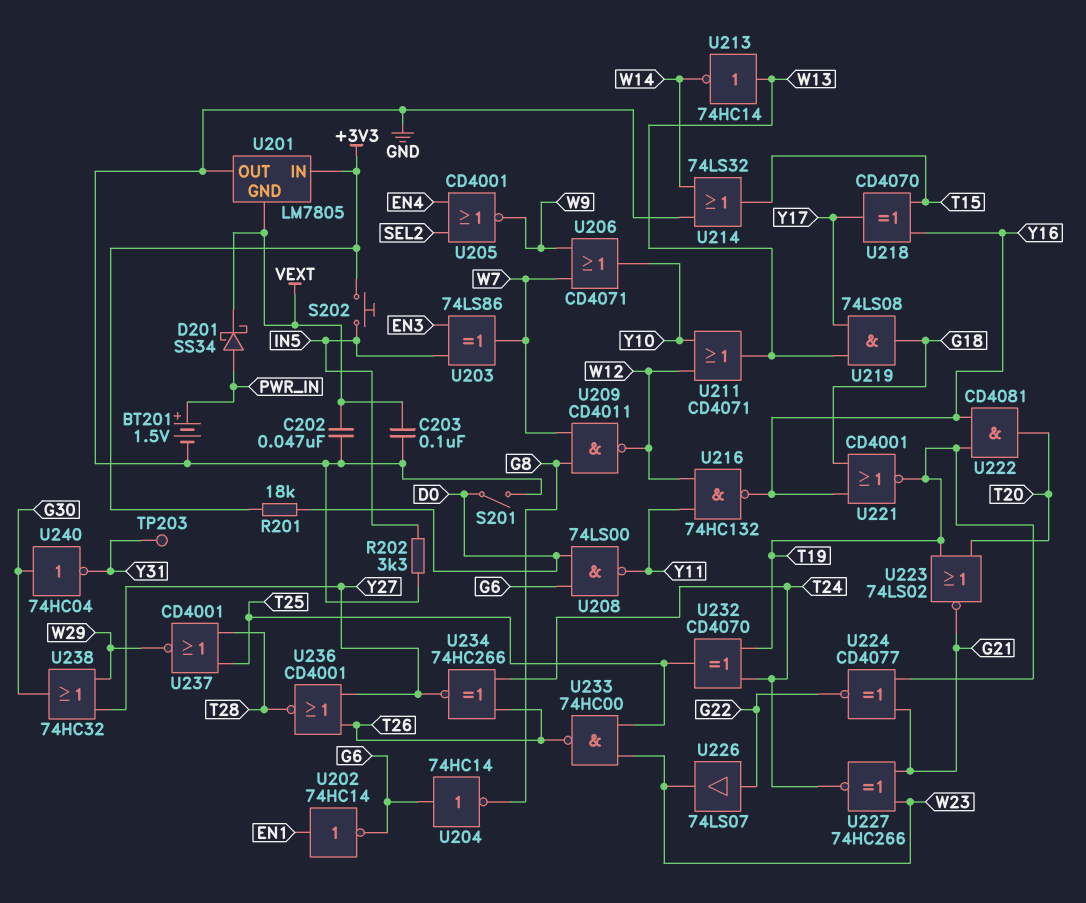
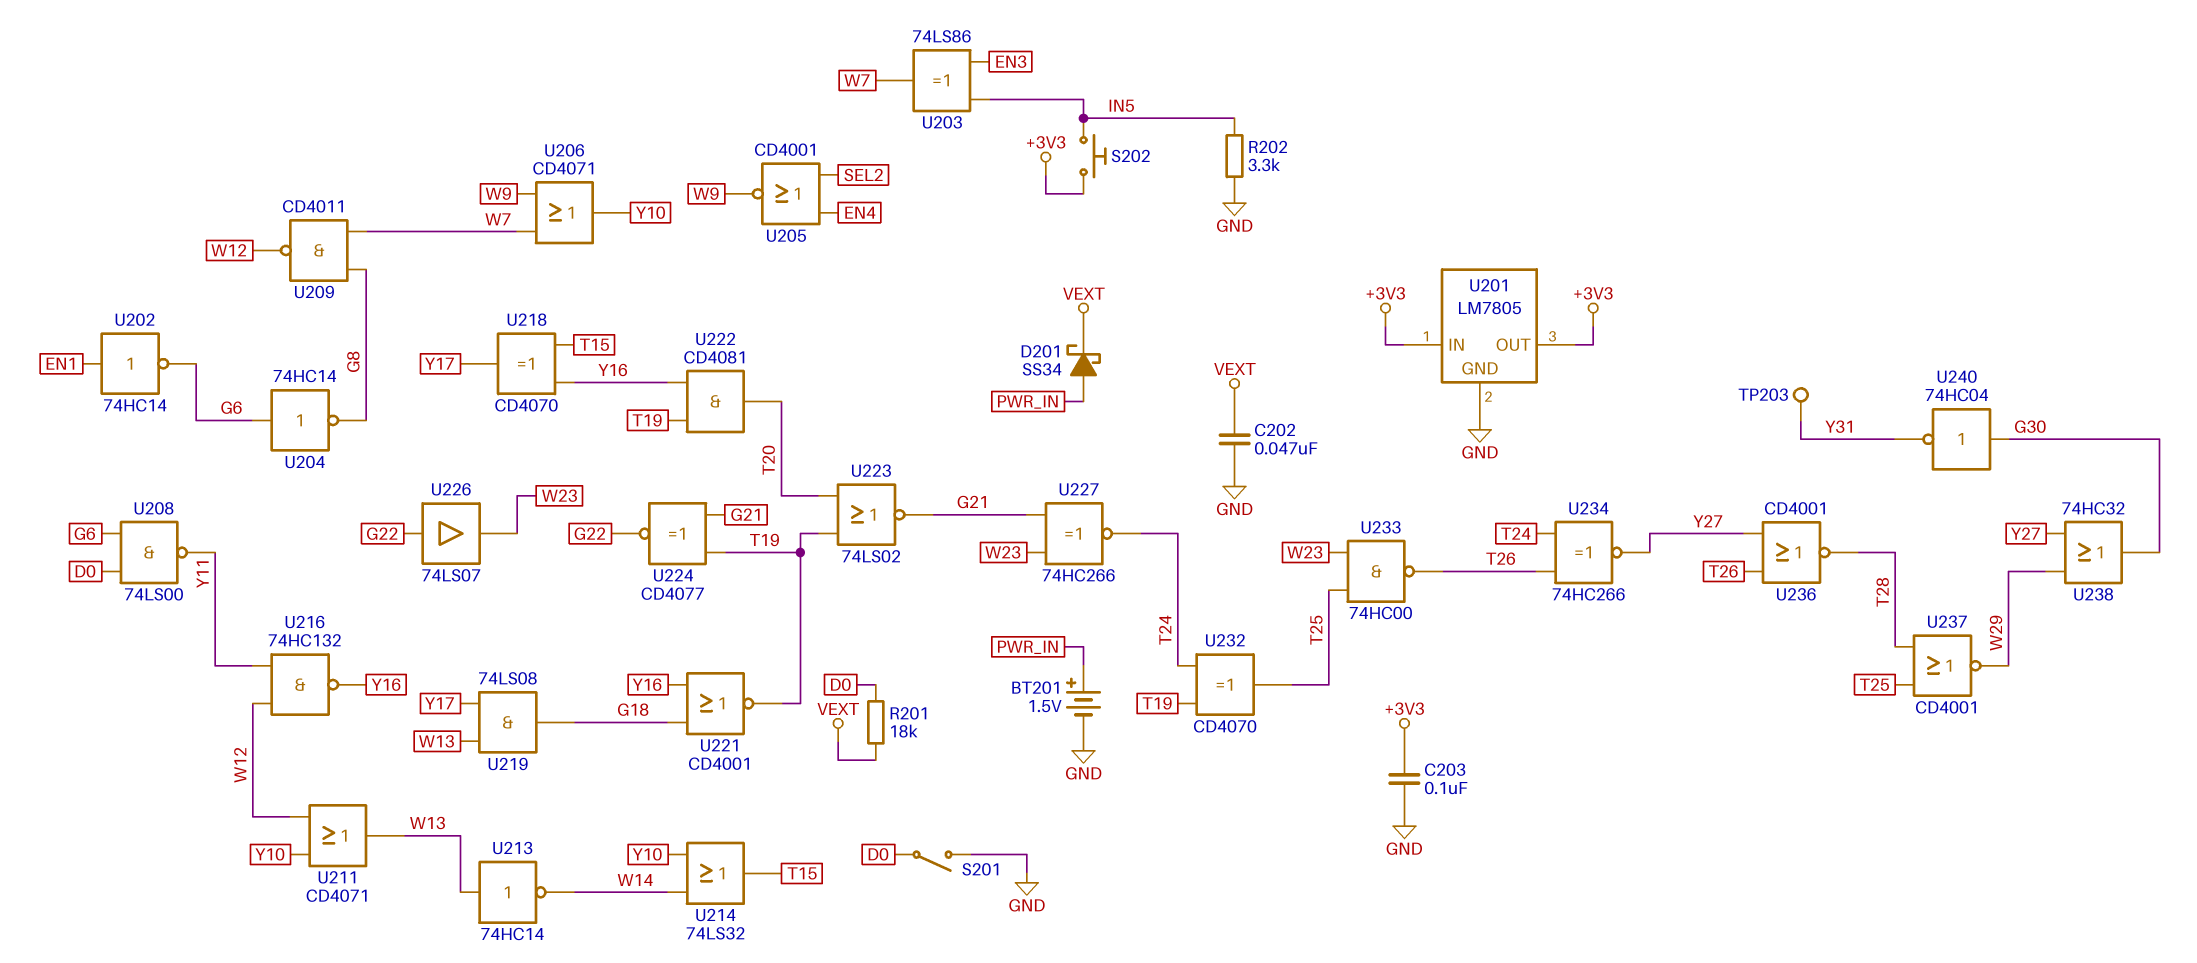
C203: 100nF (GND, VEXT) -> 100nF (+3V3, GND)
R201: 18k (+3V3, D0) -> 18k (D0, VEXT)
U201 pin GND: VEXT -> GND
U201 pin OUT: GND -> +3V3
U214: OR 74LS32 (in GND, in W14, out T15) -> OR 74LS32 (in W14, in Y10, out T15)

